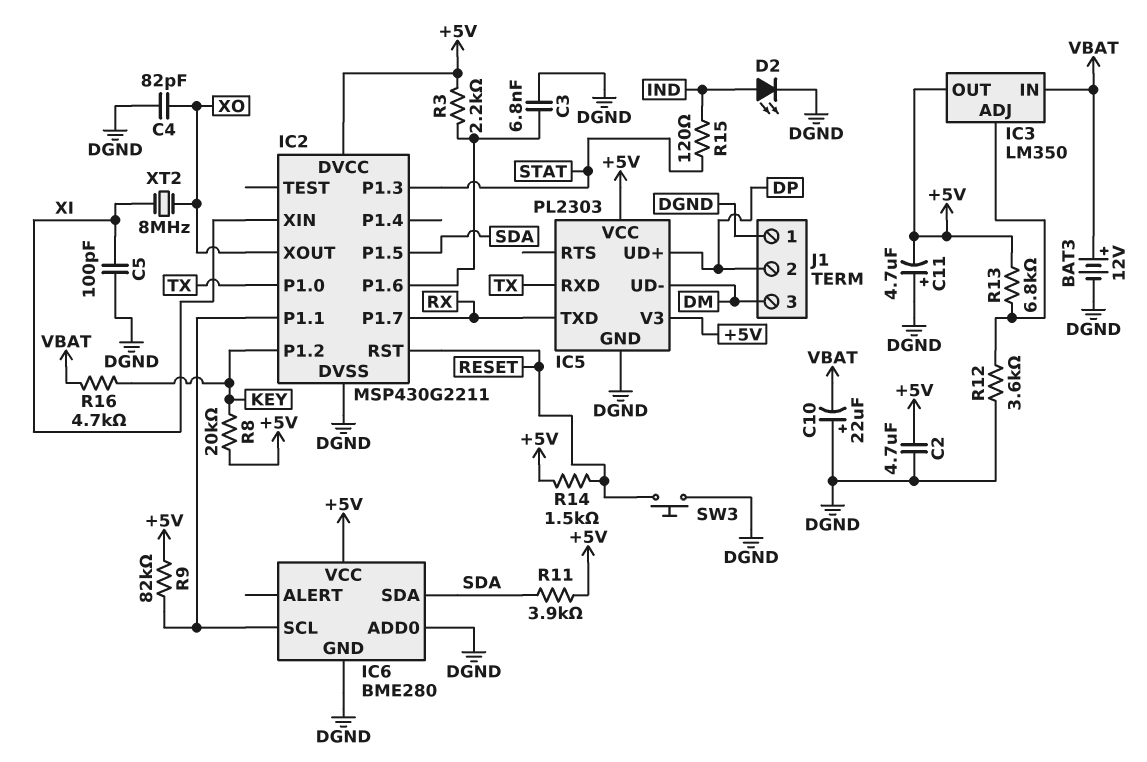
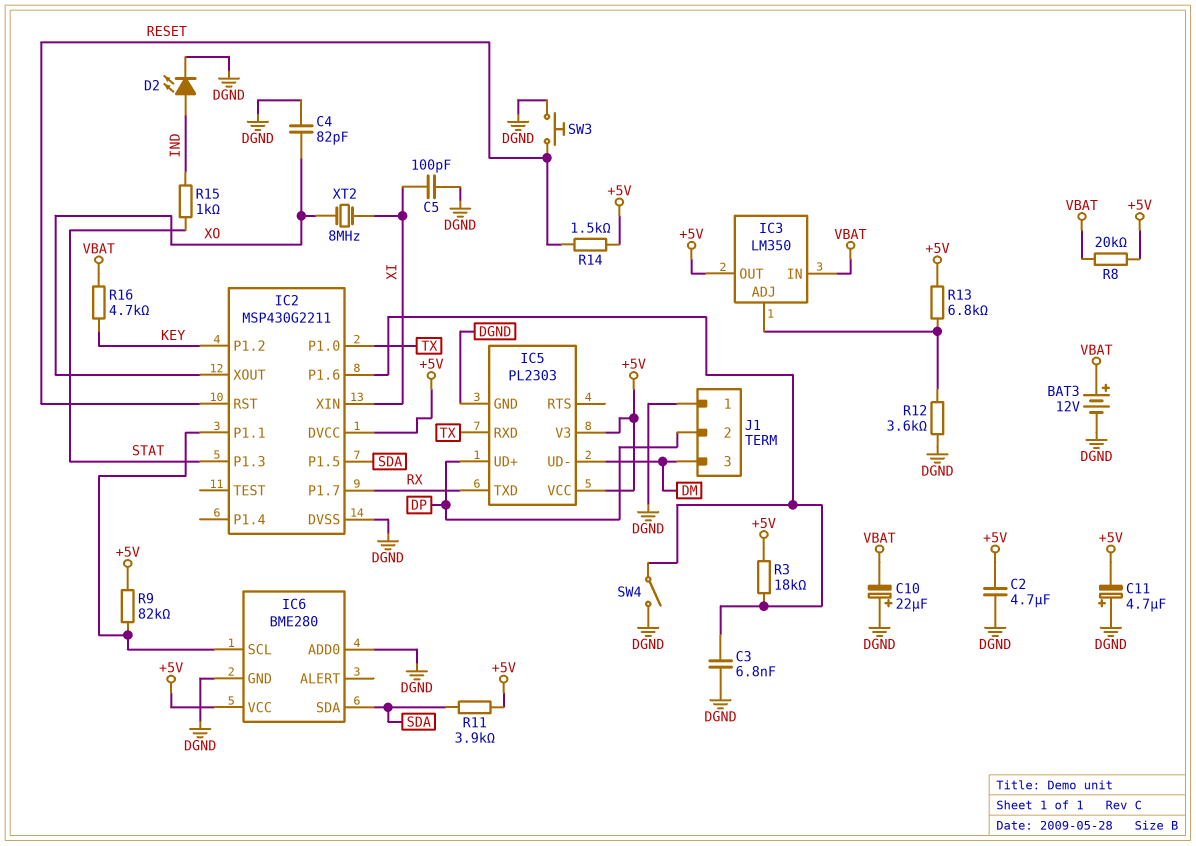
R3: 2.2k (+5V, IC2/P1.6) -> 18k (+5V, IC2/P1.6)
R8: 20k (+5V, KEY) -> 20k (+5V, VBAT)
R15: 120 (IND, STAT) -> 1k (IND, STAT)
SW4: none -> switch (DGND, IC2/P1.6)

